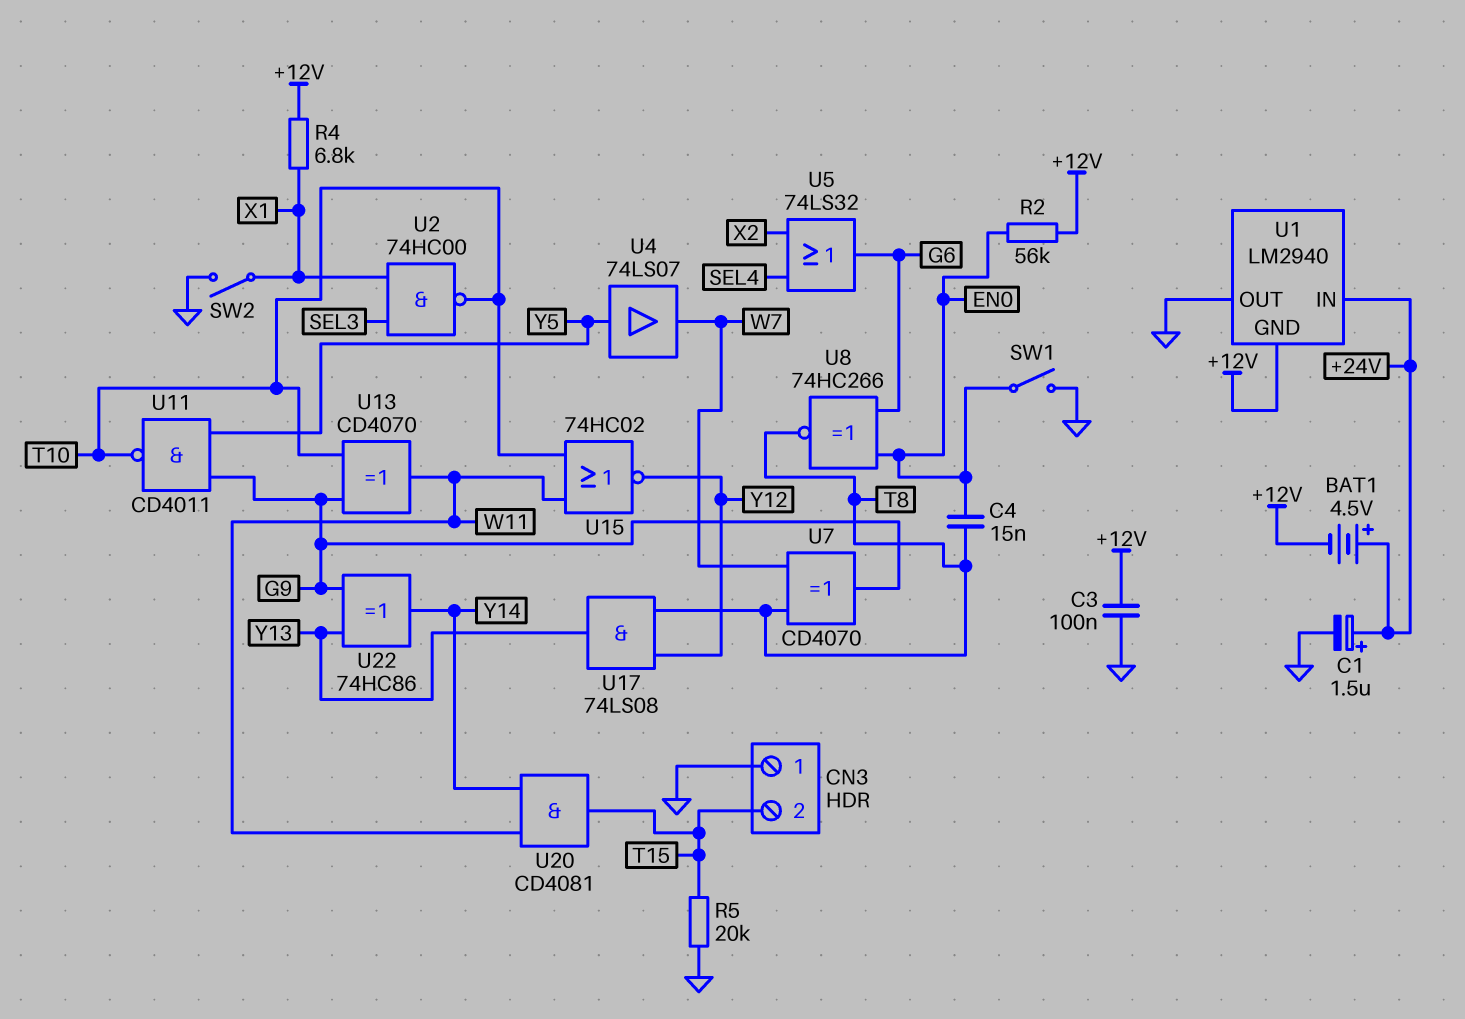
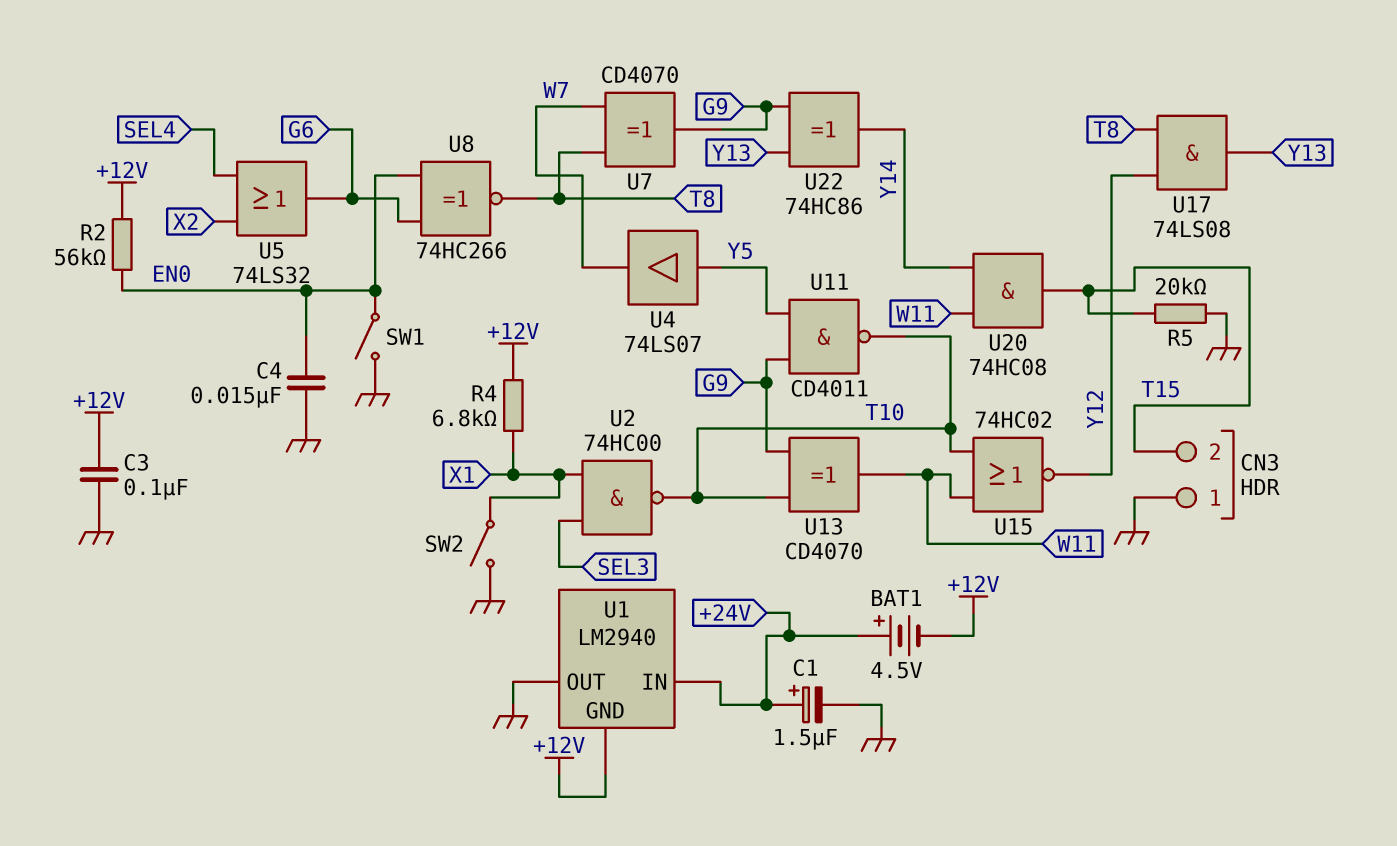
C4: 15nF (EN0, T8) -> 15nF (EN0, GND)
U20: AND CD4081 (in W11, in Y14, out T15) -> AND 74HC08 (in W11, in Y14, out T15)

